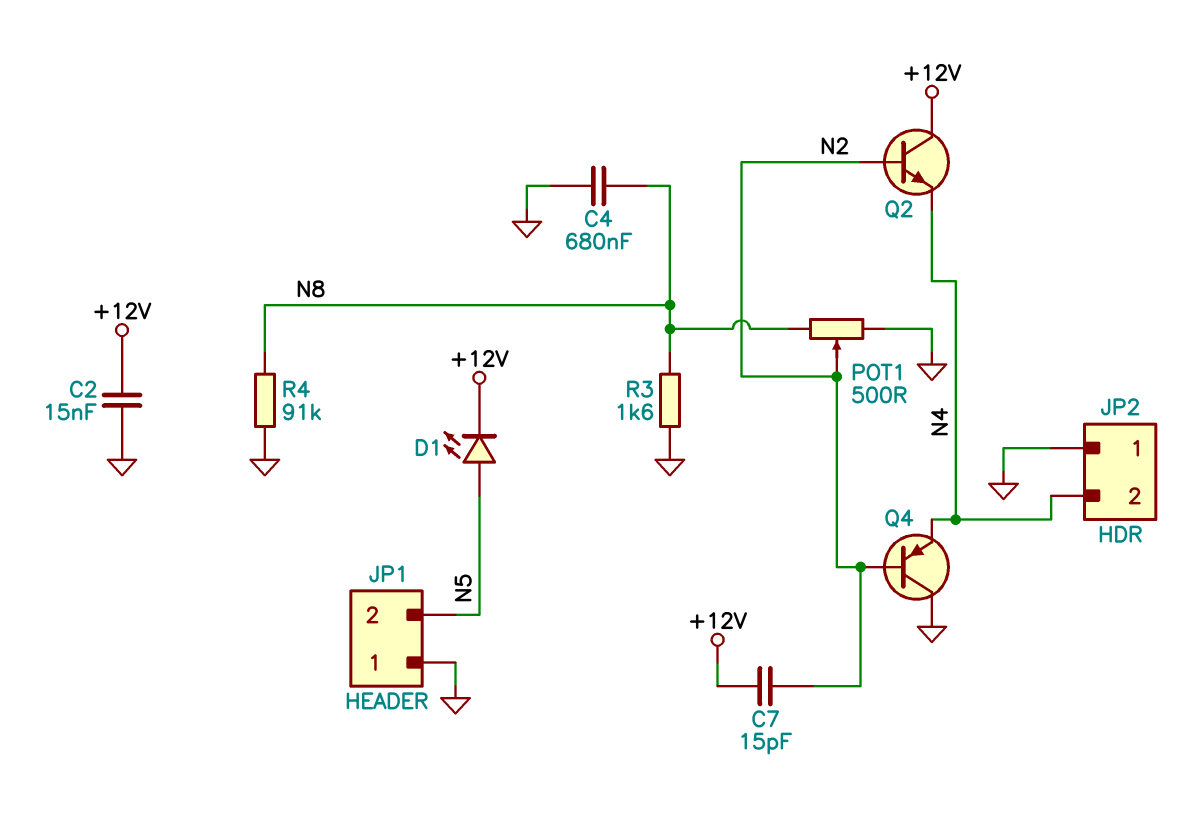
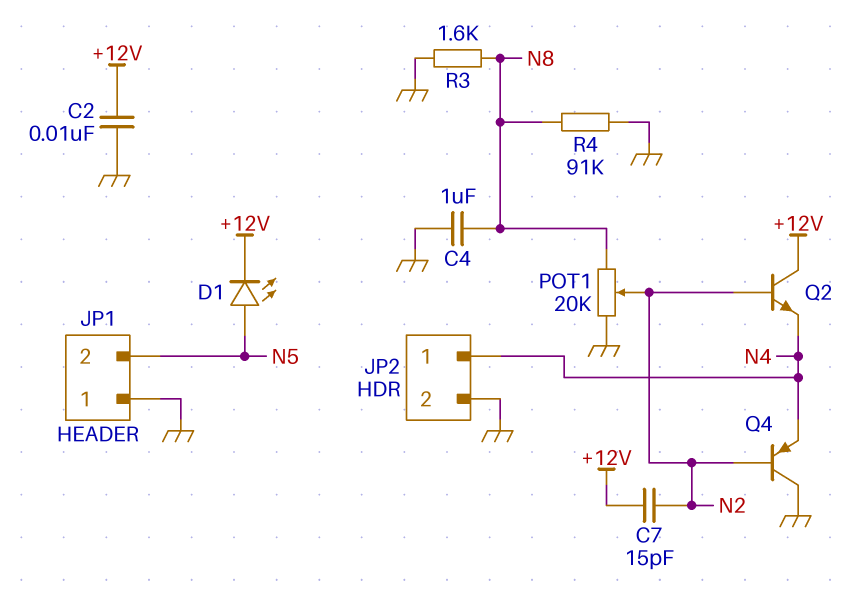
C2: 15nF (+12V, GND) -> 10nF (+12V, GND)
C4: 680nF (GND, N8) -> 1uF (GND, N8)
JP2 pin 1: GND -> N4
JP2 pin 2: N4 -> GND
POT1: 500 (GND, N8, wiper N2) -> 20k (GND, N8, wiper N2)

